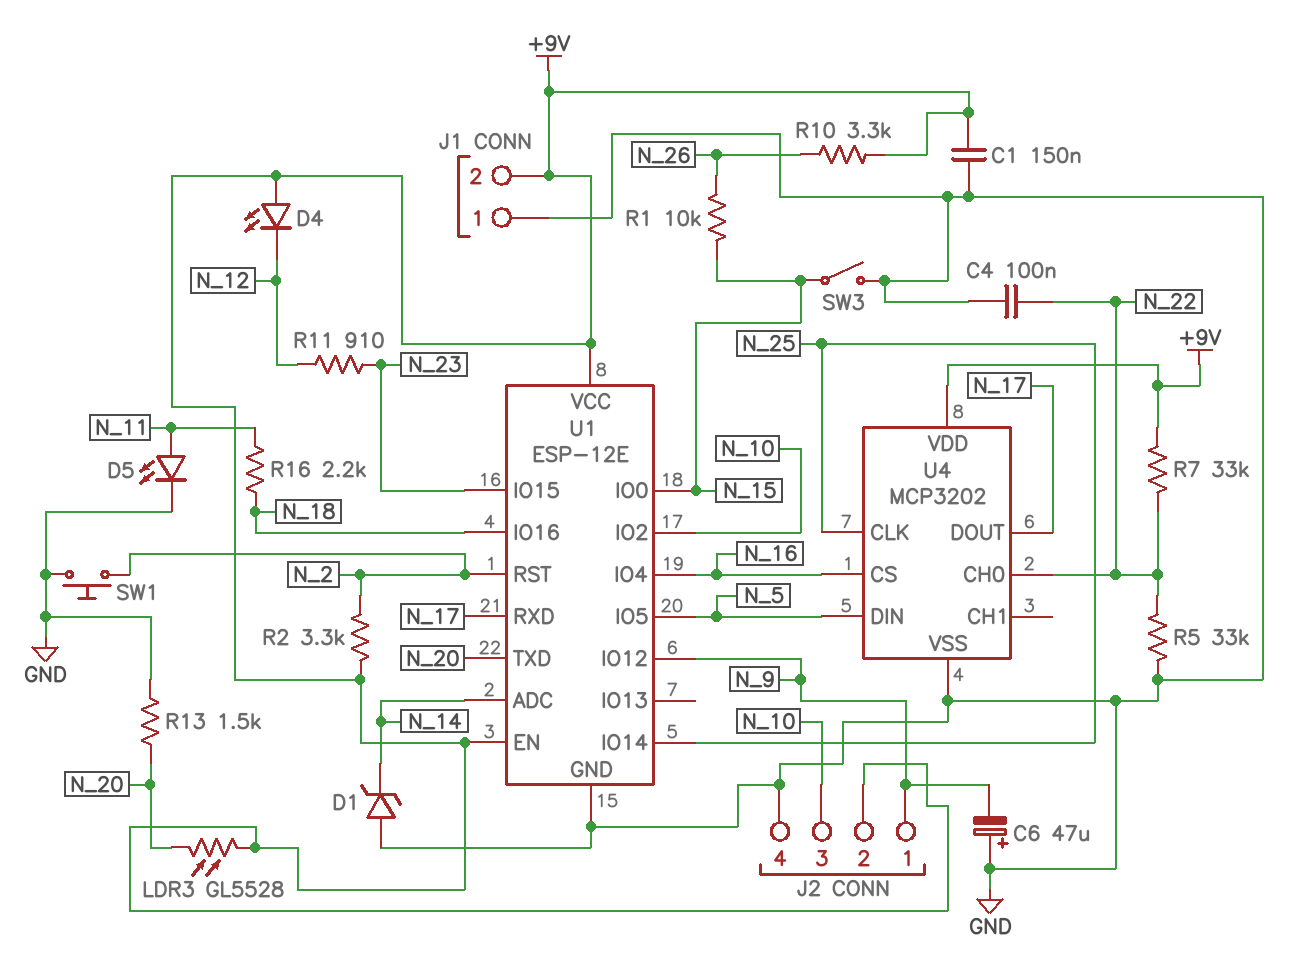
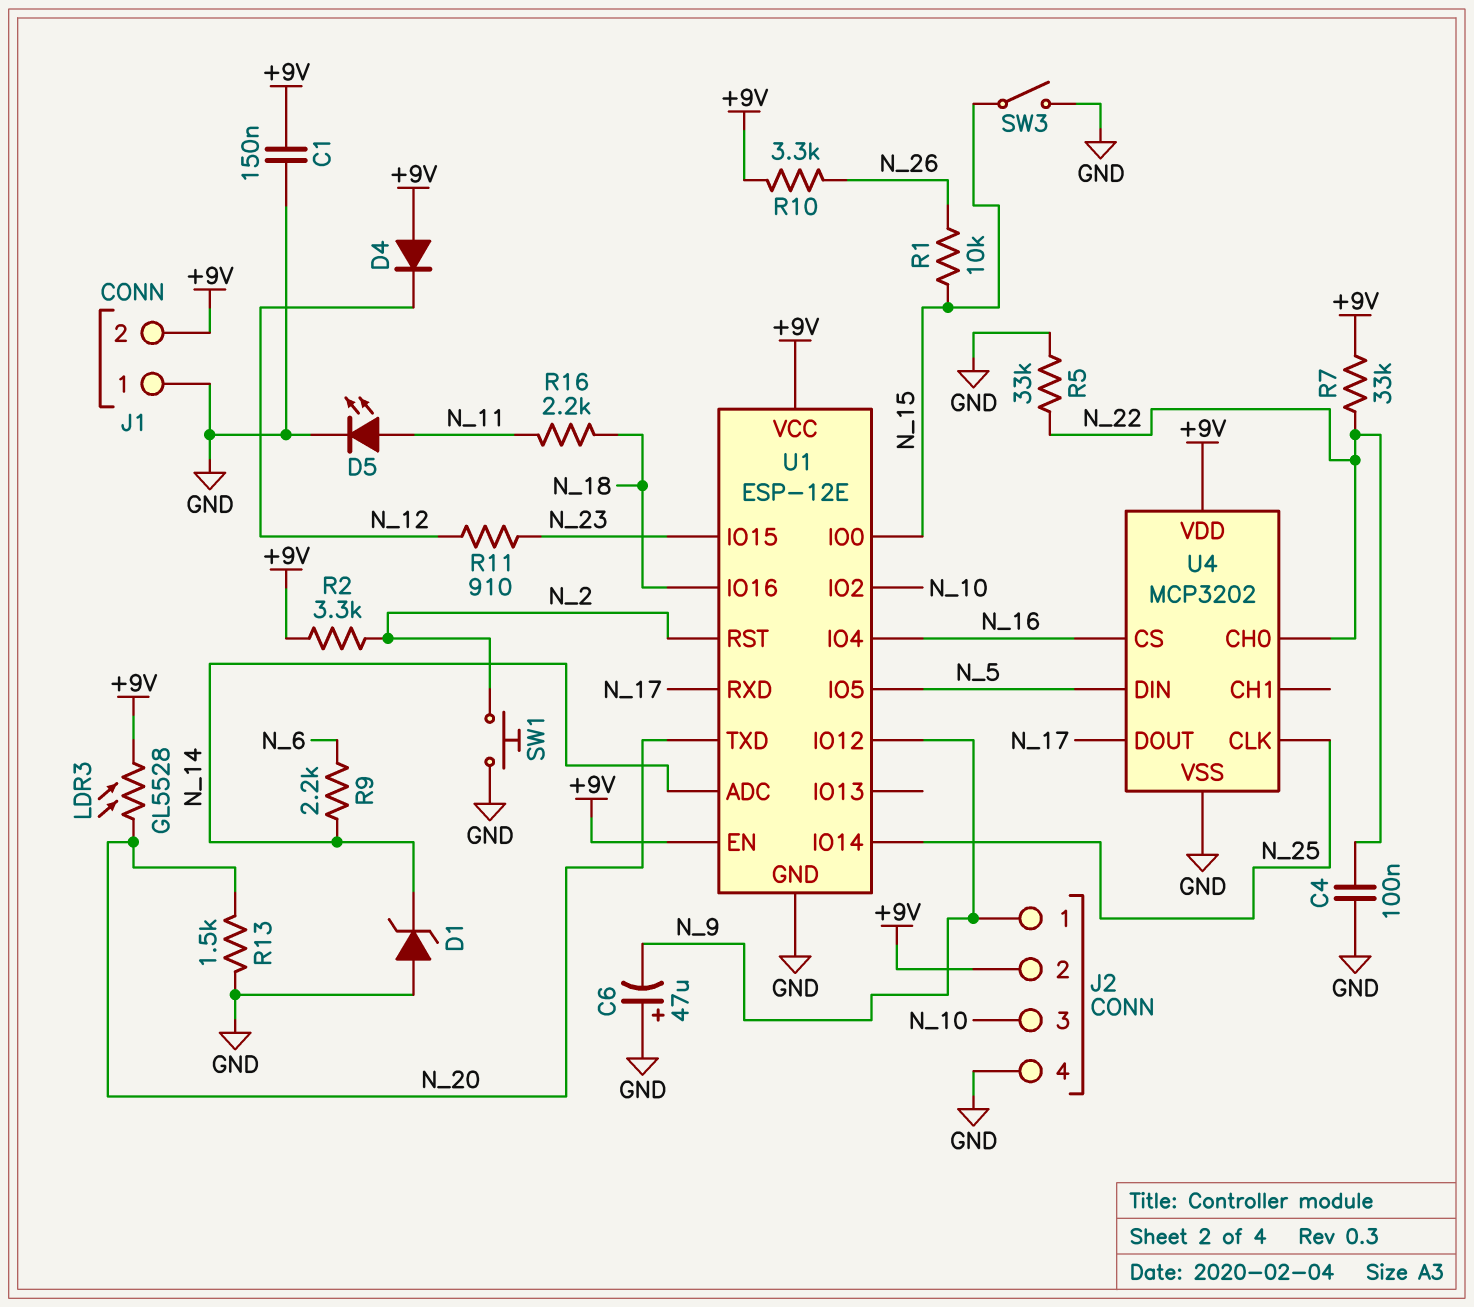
D4: LED (A +9V, K N_12) -> diode (A +9V, K N_12)
R9: none -> 2.2k (N_6, N_14)

